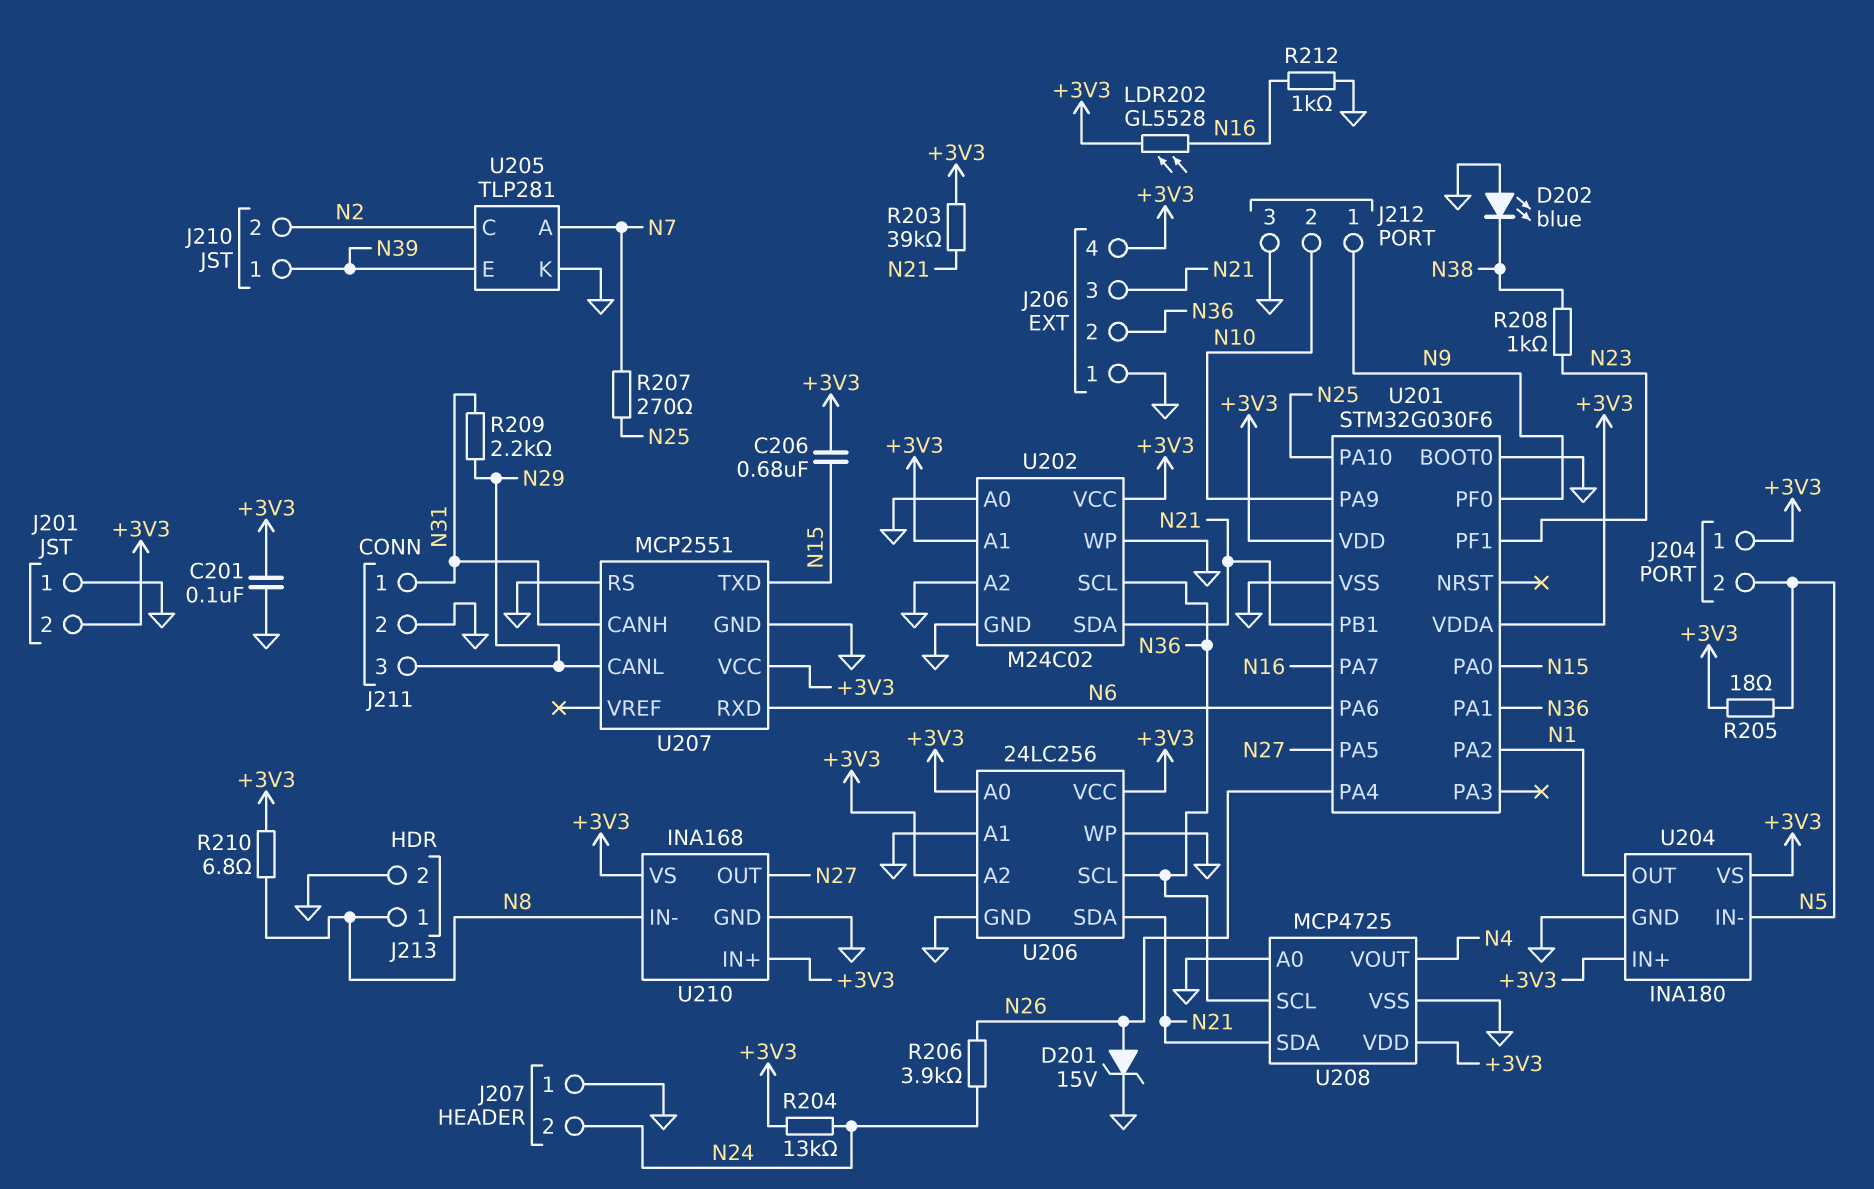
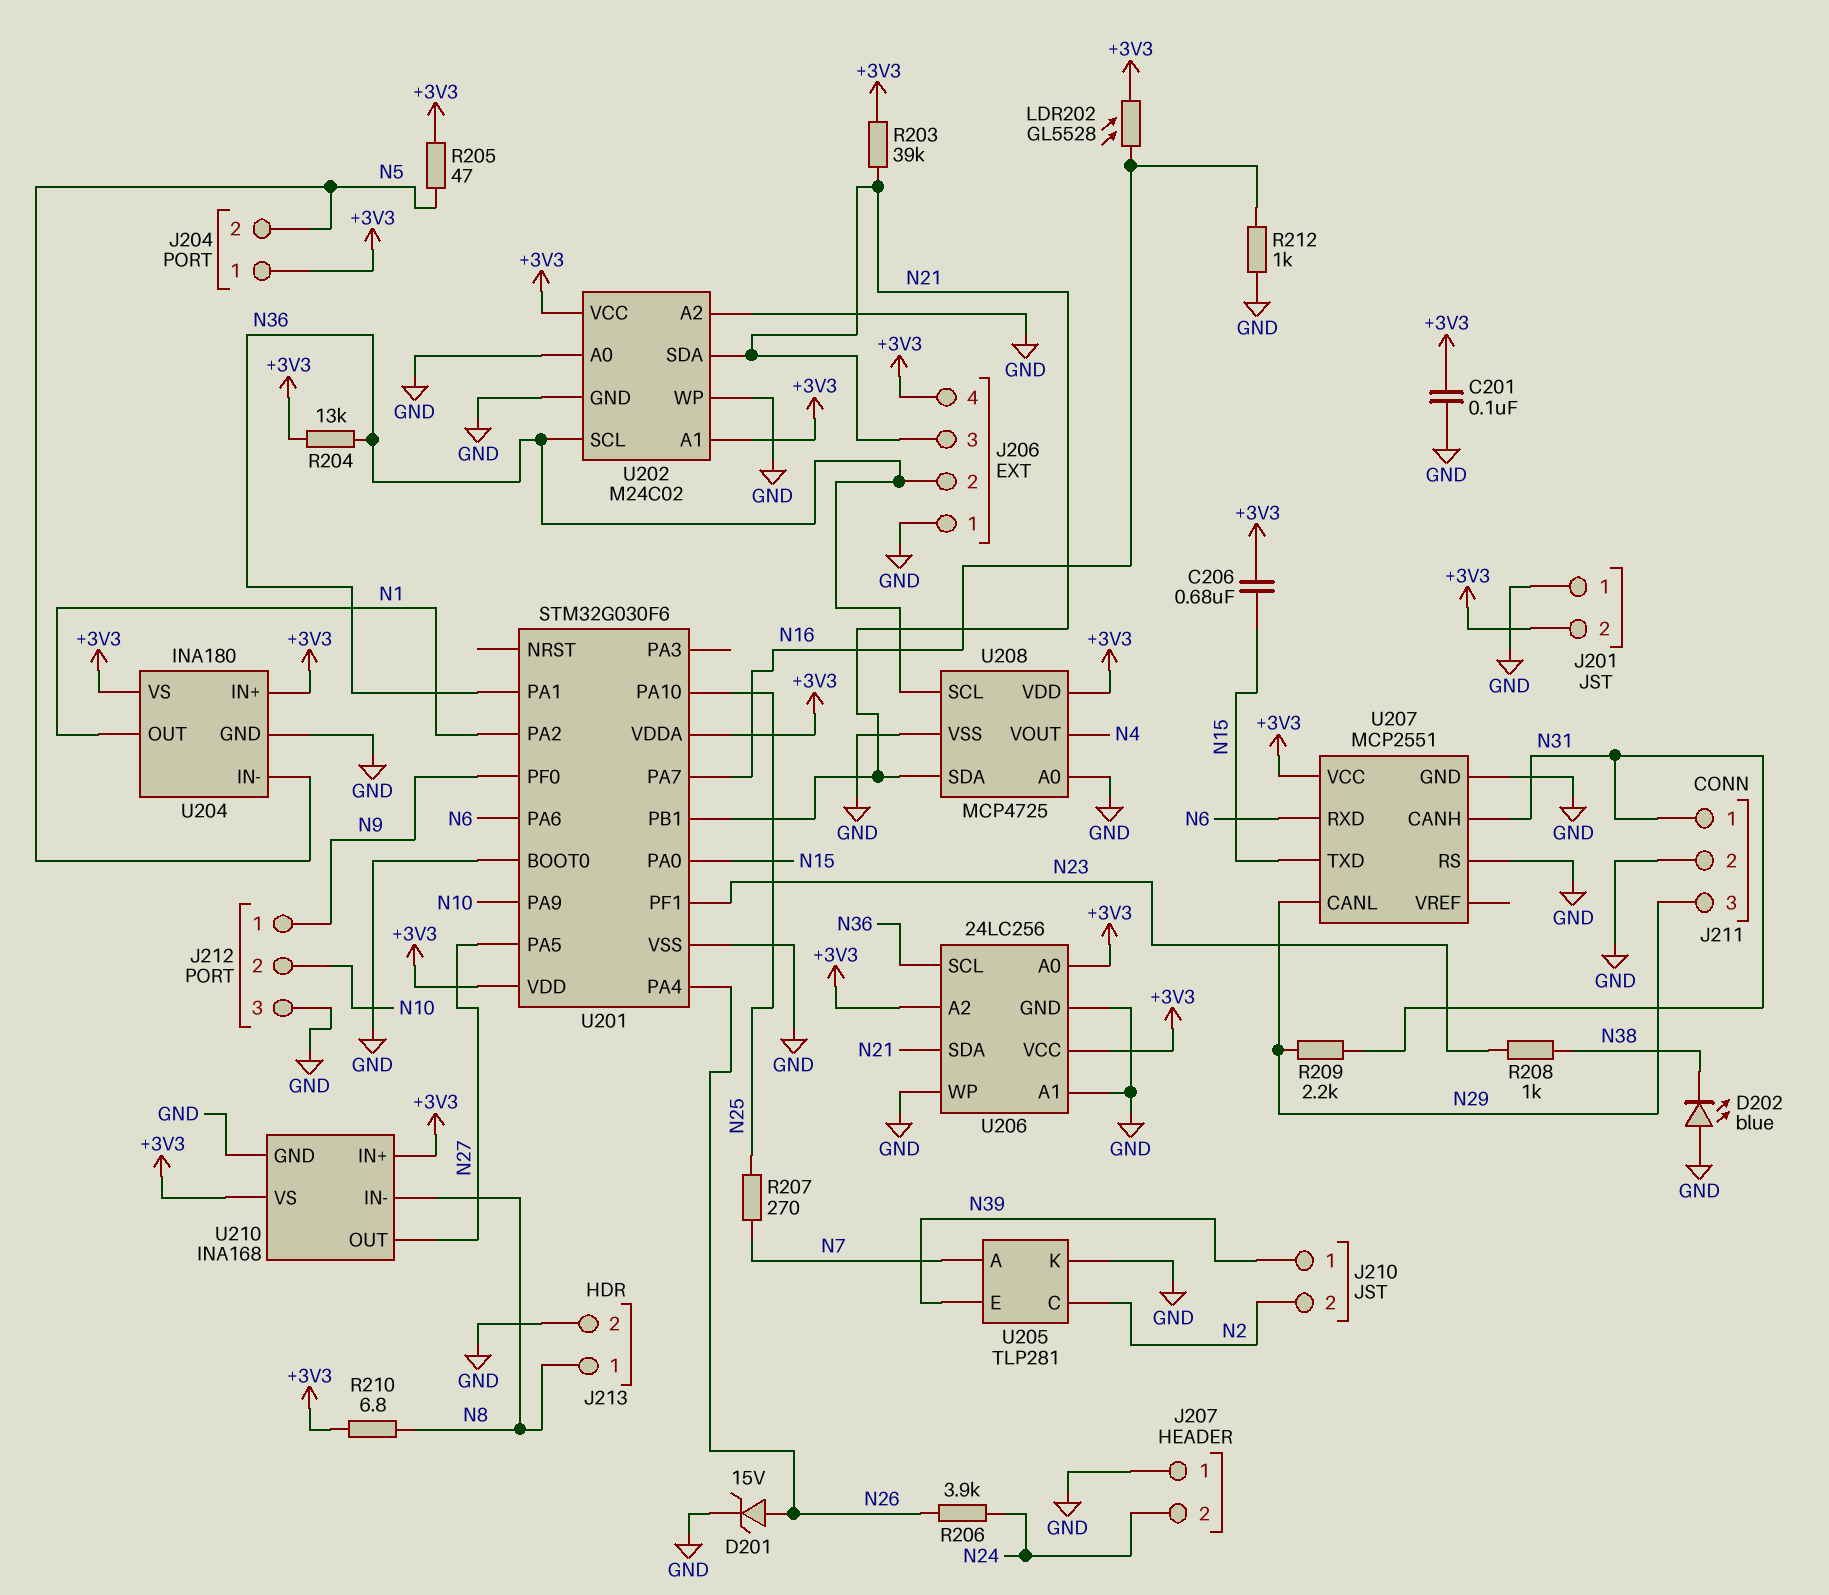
R204: 13k (+3V3, N24) -> 13k (+3V3, N36)
R205: 18 (+3V3, N5) -> 47 (+3V3, N5)

